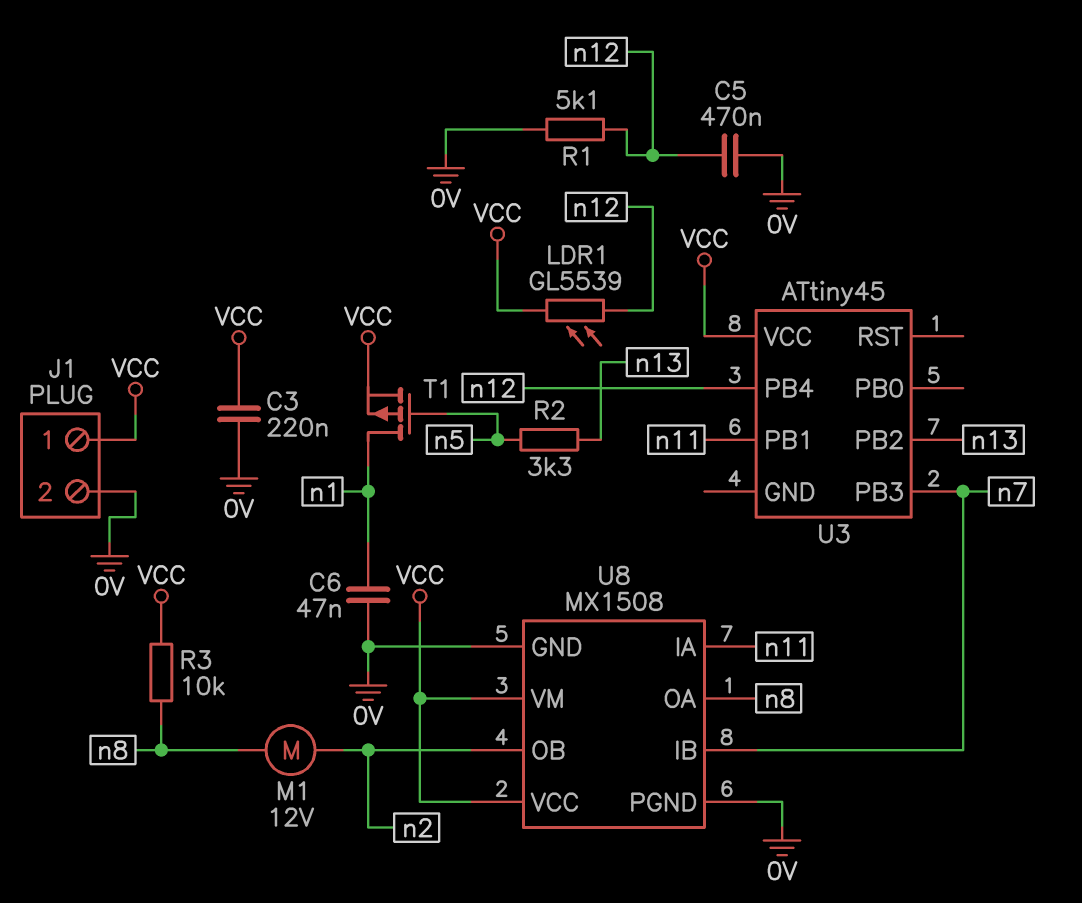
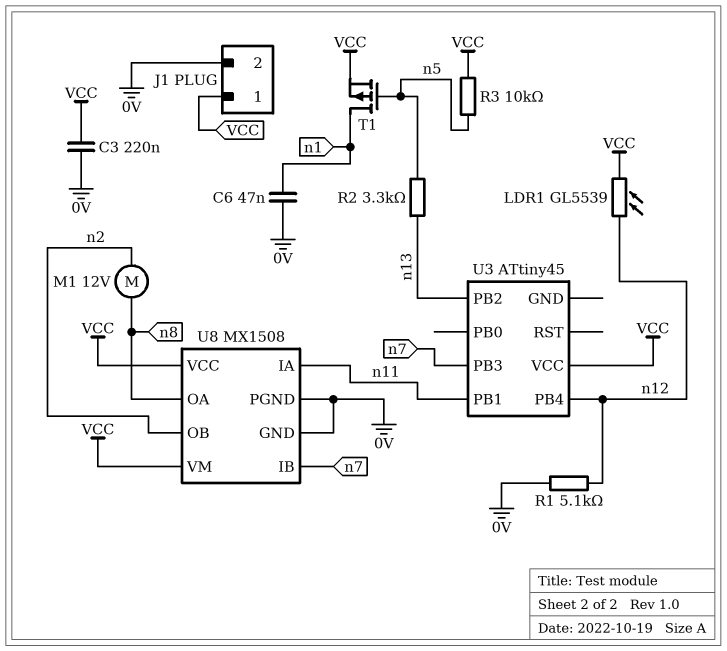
C5: 470nF (0V, n12) -> none
R3: 10k (VCC, n8) -> 10k (VCC, n5)

